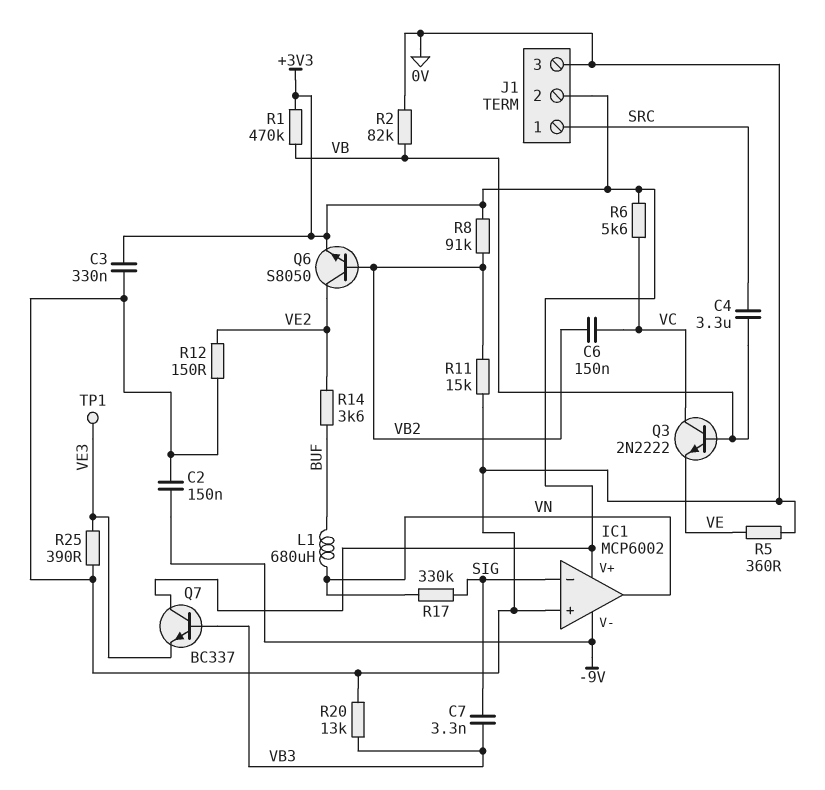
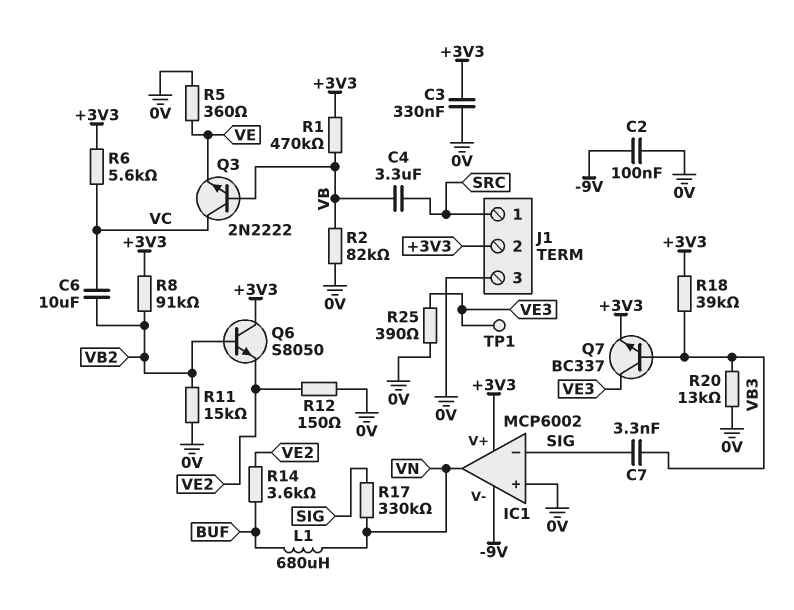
C2: 150nF (-9V, 0V) -> 100nF (-9V, 0V)
C6: 150nF (VB2, VC) -> 10uF (VB2, VC)
Q6: NPN S8050 (B VB2, C VE2, E +3V3) -> NPN S8050 (B VB2, C +3V3, E VE2)
Q7: NPN BC337 (B VB3, C +3V3, E VE3) -> NPN BC337 (B VB3, C VE3, E +3V3)
R18: none -> 39k (+3V3, VB3)

